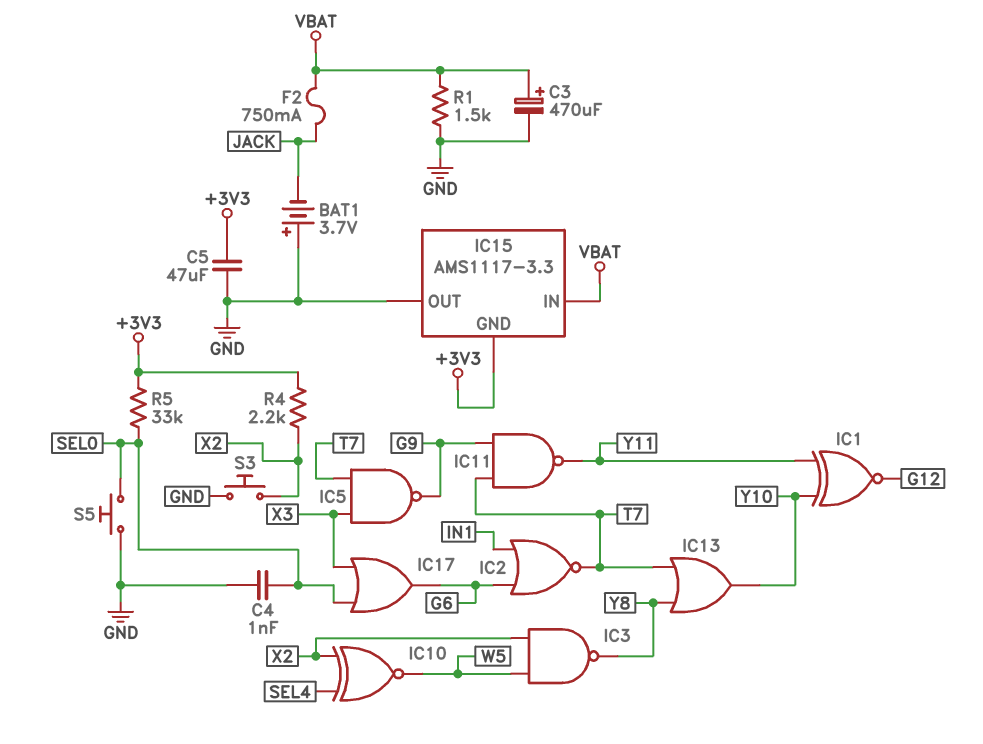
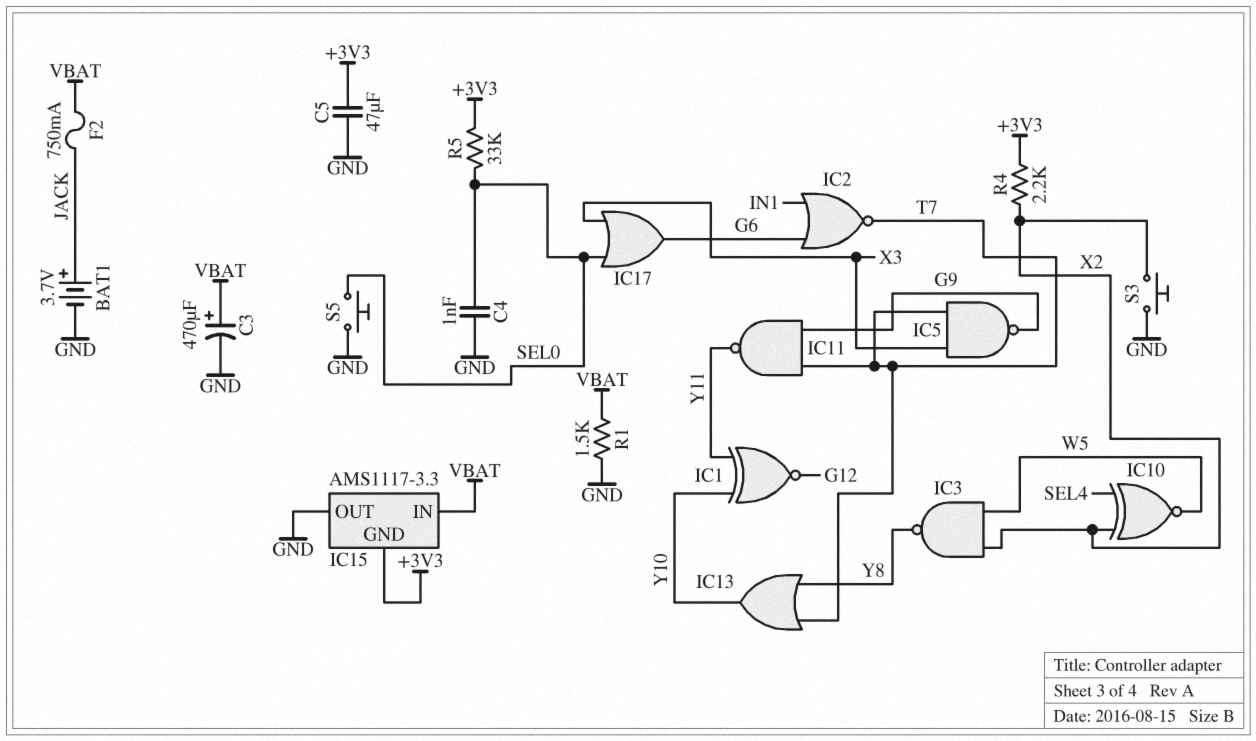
BAT1: 3.7V (plus GND, minus JACK) -> 3.7V (plus JACK, minus GND)

